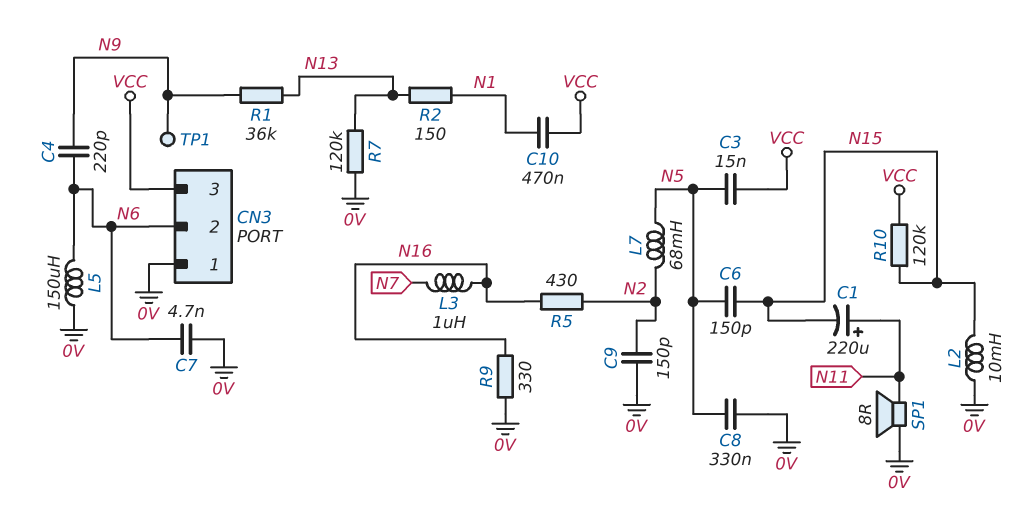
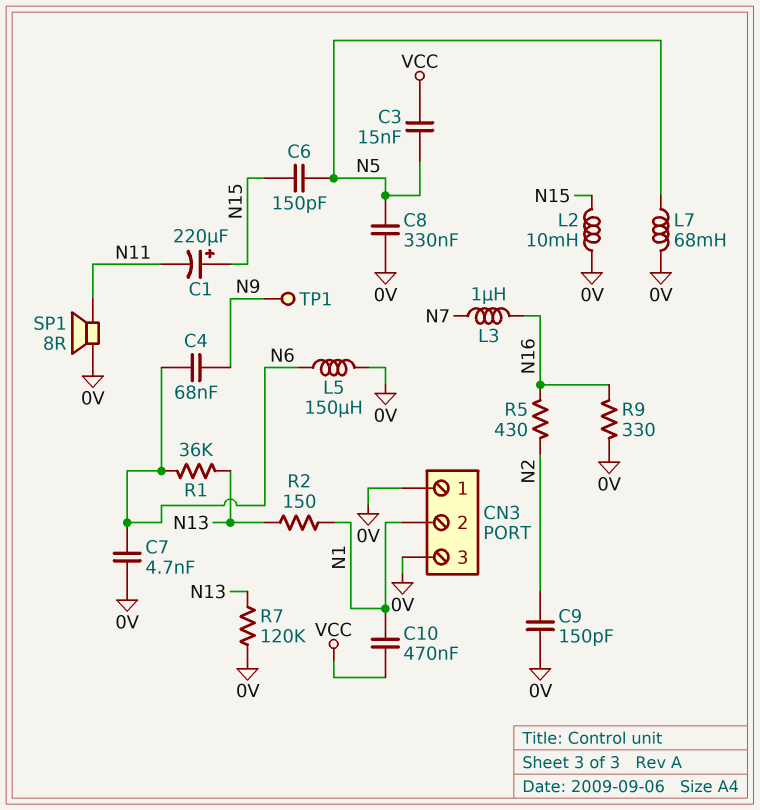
C1: 220uF (plus N11, minus N15) -> 220uF (plus N15, minus N11)
C4: 220pF (N6, N9) -> 68nF (N6, N9)
CN3 pin 2: N6 -> N1
CN3 pin 3: VCC -> 0V
L7: 68mH (N2, N5) -> 68mH (0V, N5)
R1: 36k (N9, N13) -> 36k (N6, N13)
R10: 120k (N15, VCC) -> none

